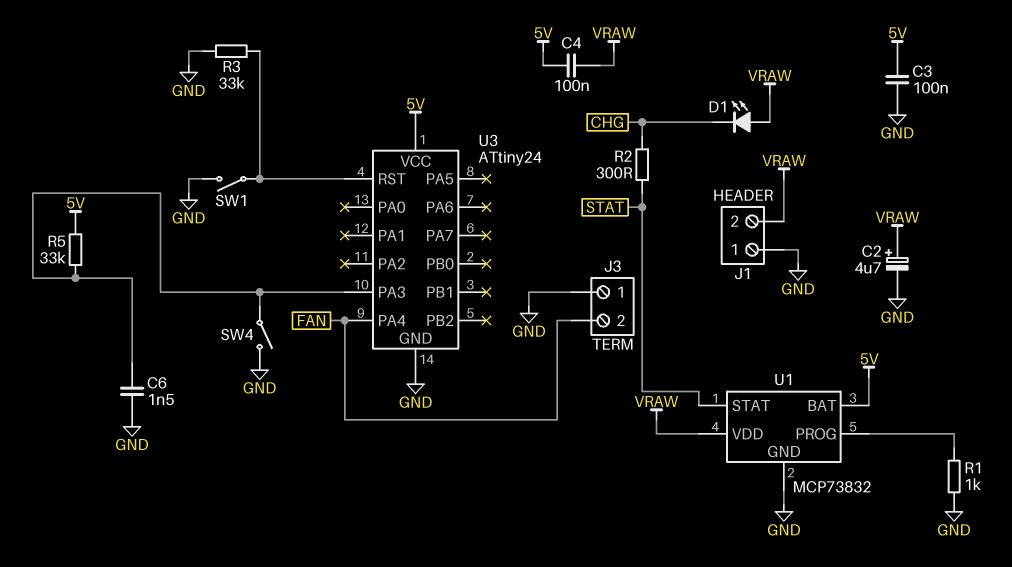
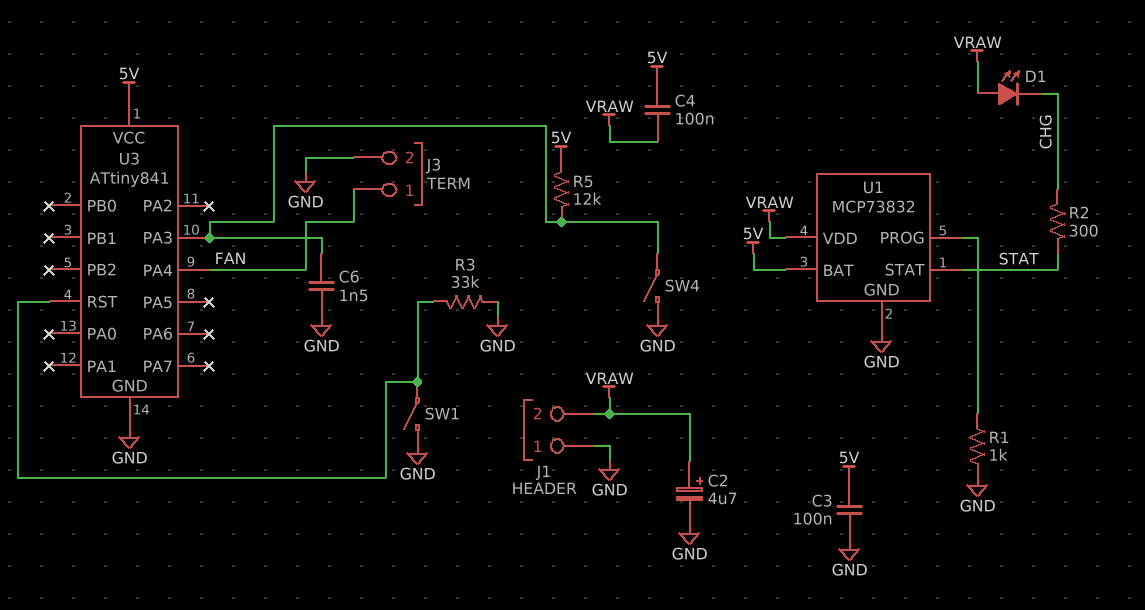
J3 pin 1: GND -> FAN
J3 pin 2: FAN -> GND
R5: 33k (5V, U3/PA3) -> 12k (5V, U3/PA3)
U3: ATtiny24 -> ATtiny841

